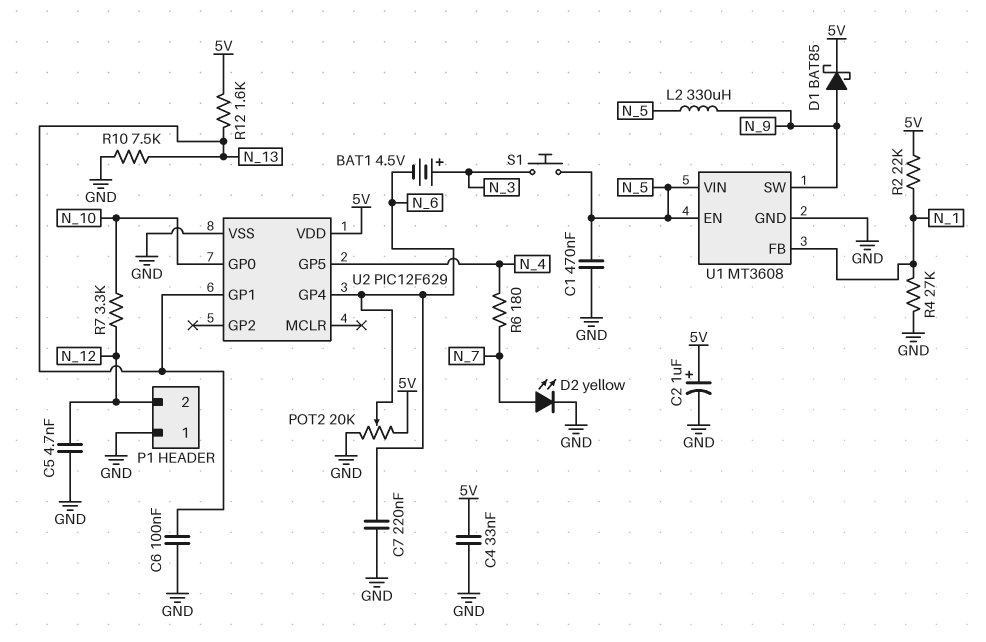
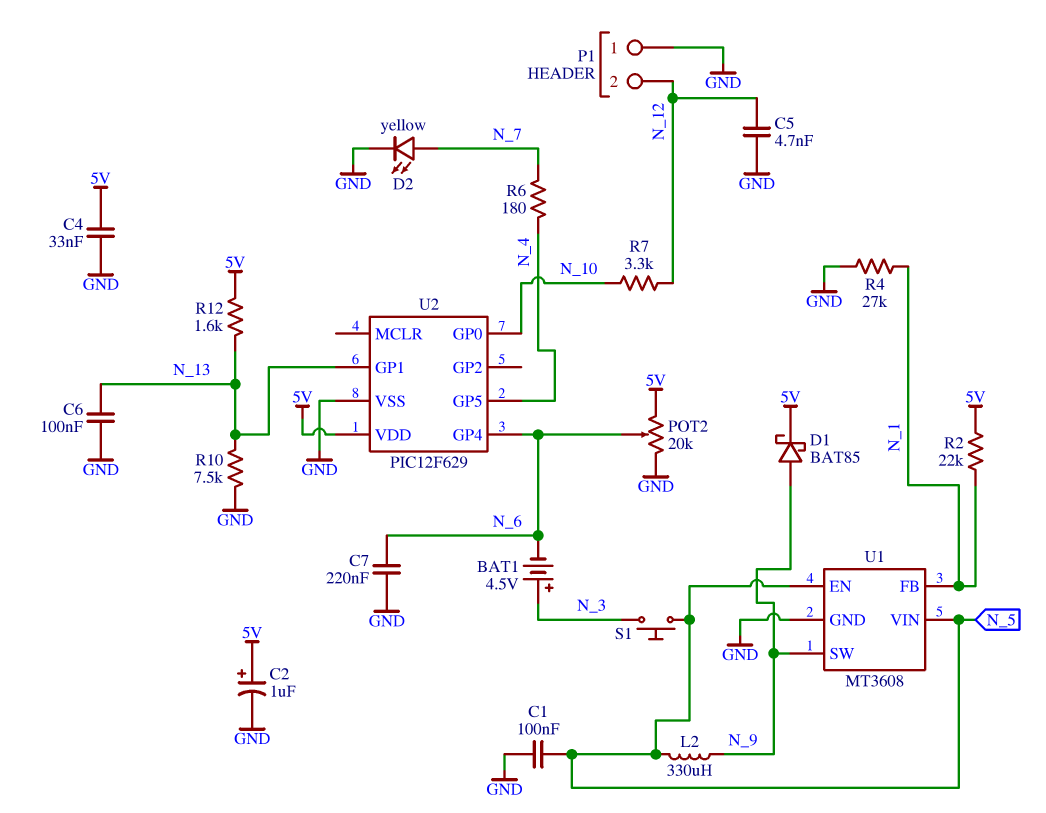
C1: 470nF (GND, N_5) -> 100nF (GND, N_5)

